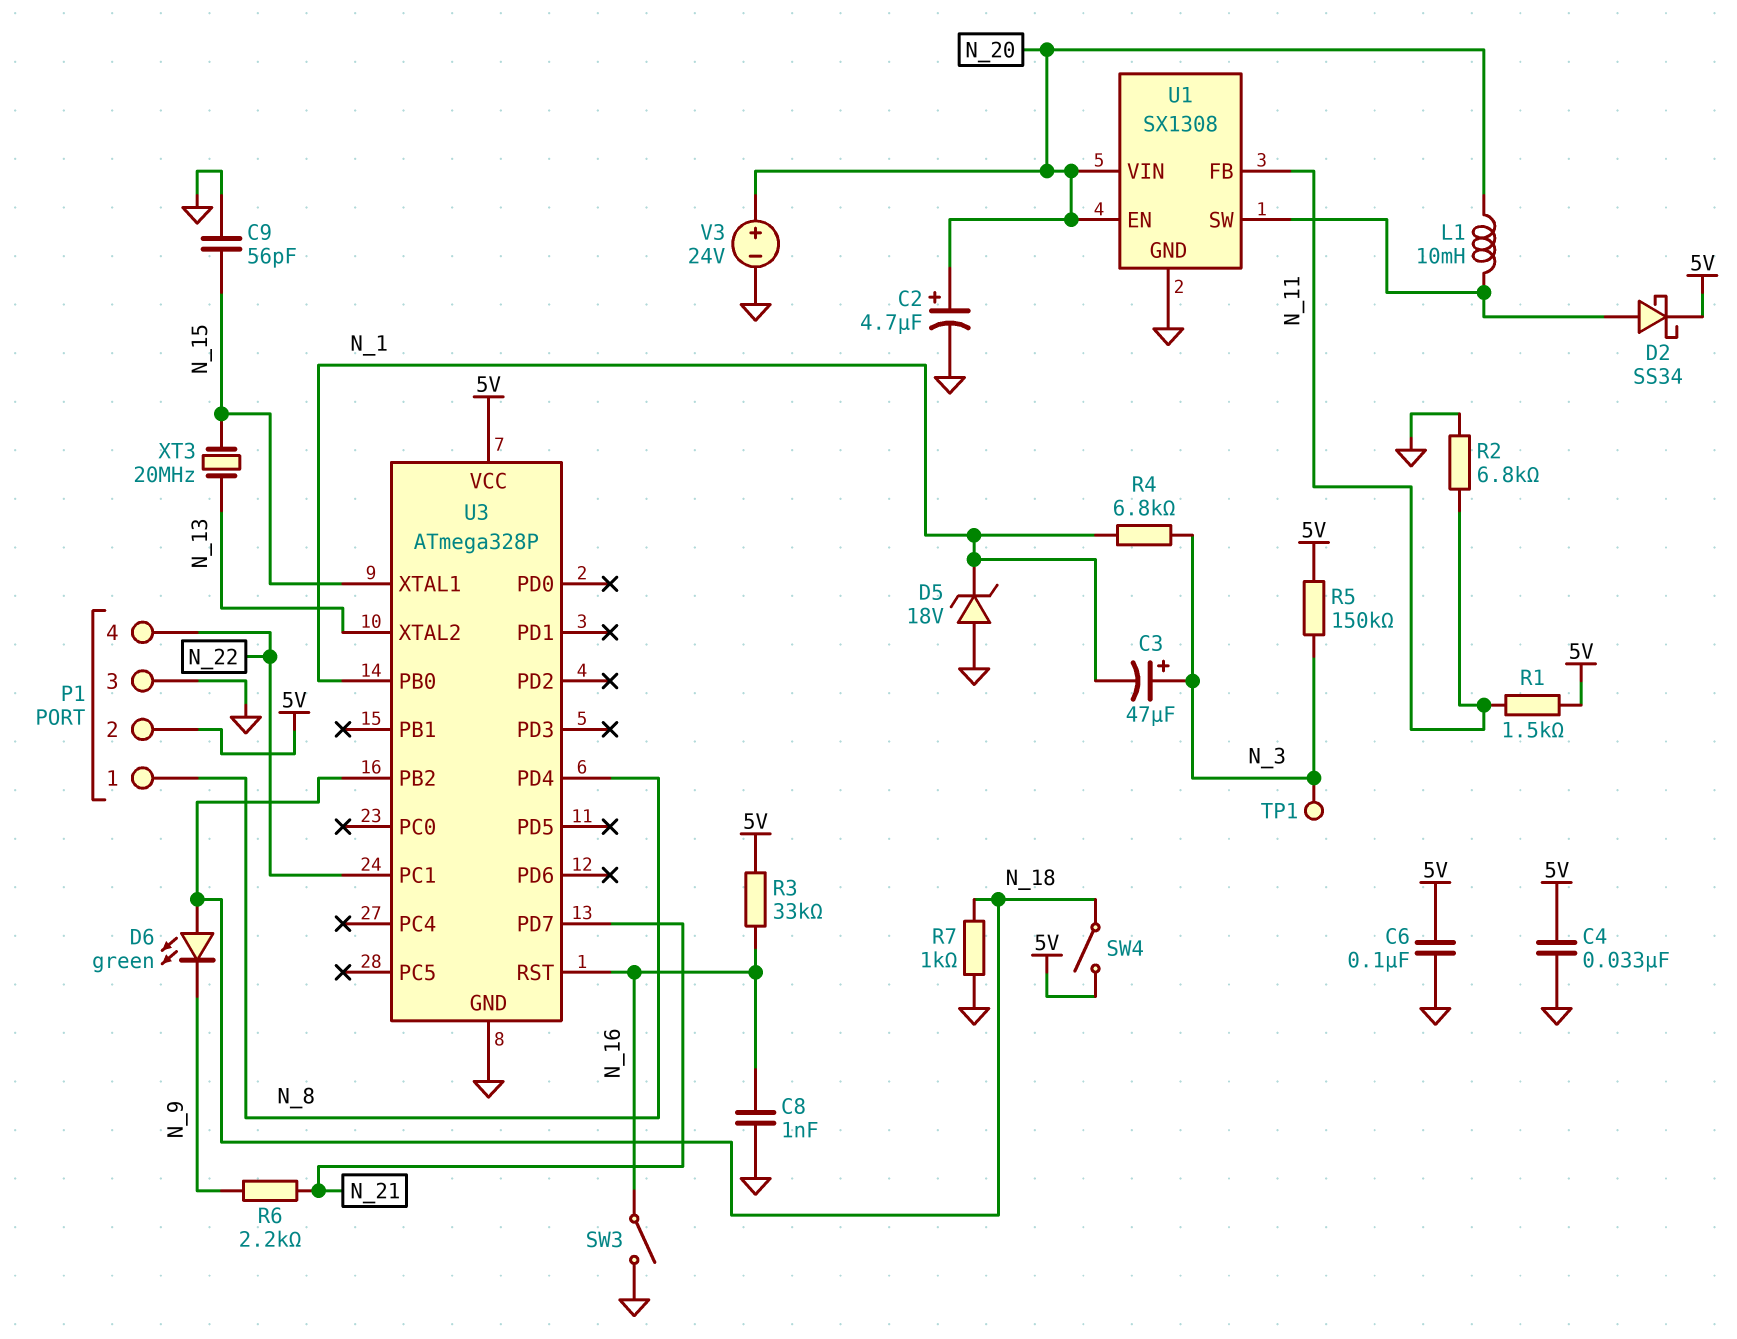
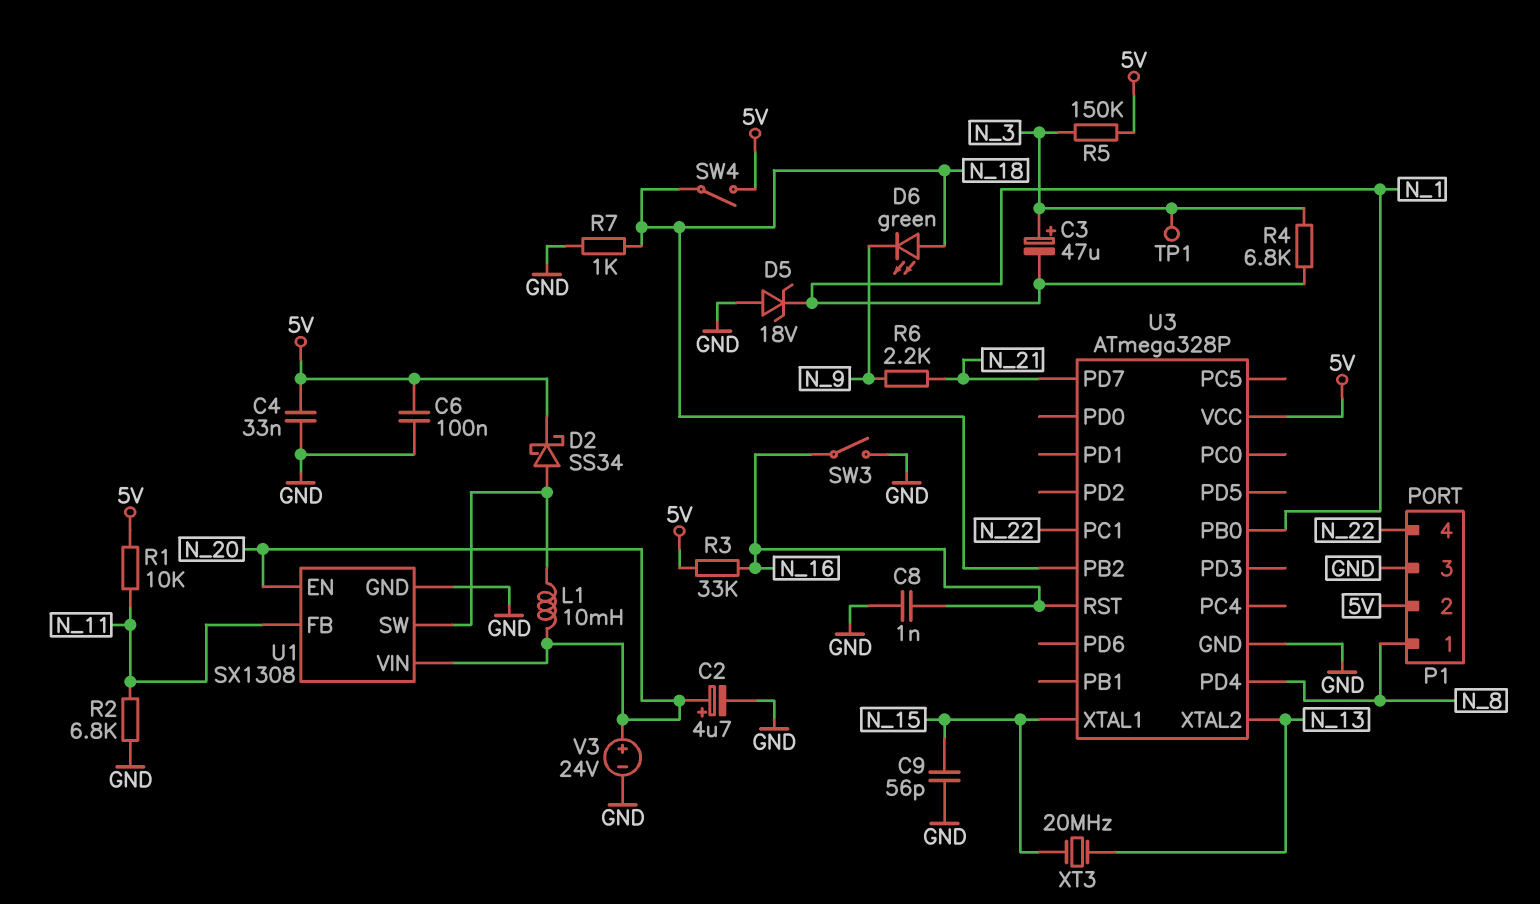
R1: 1.5k (5V, N_11) -> 10k (5V, N_11)

